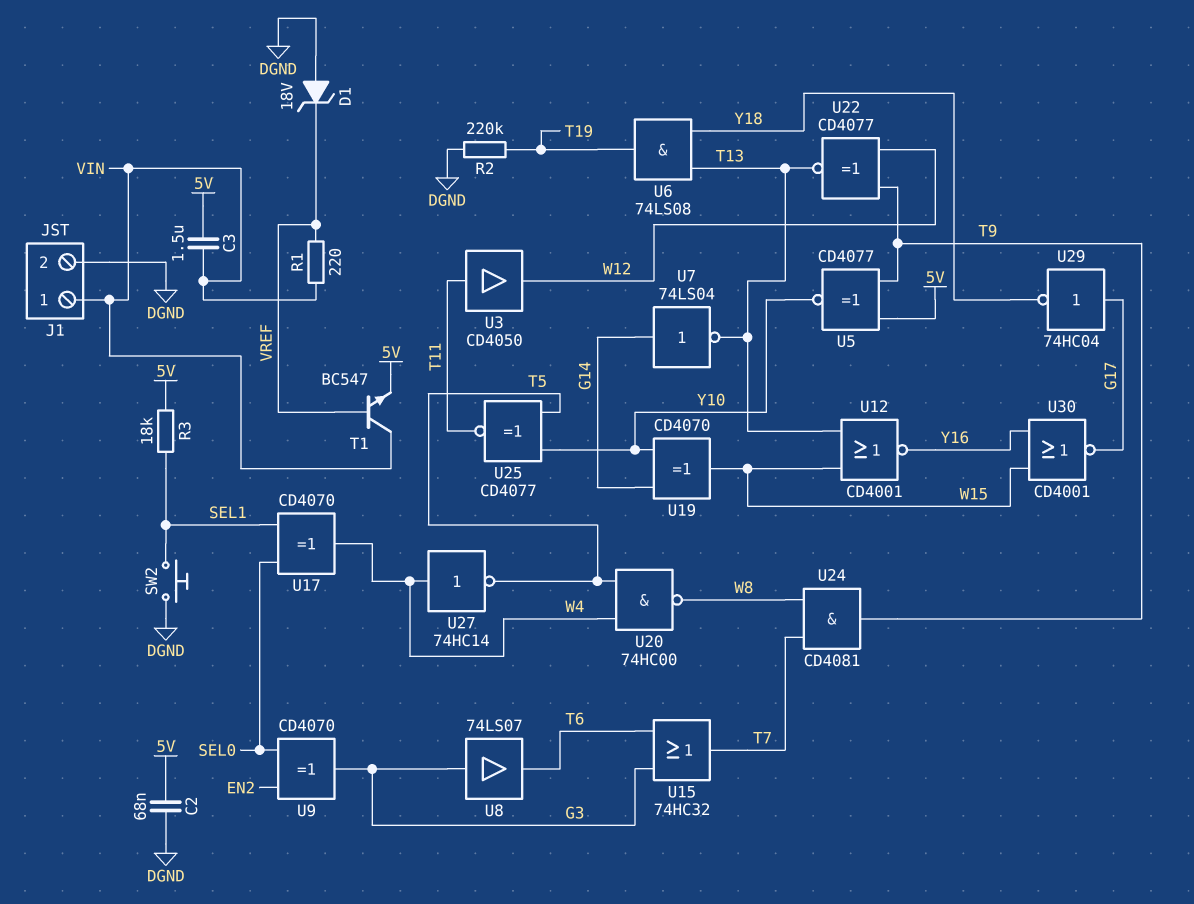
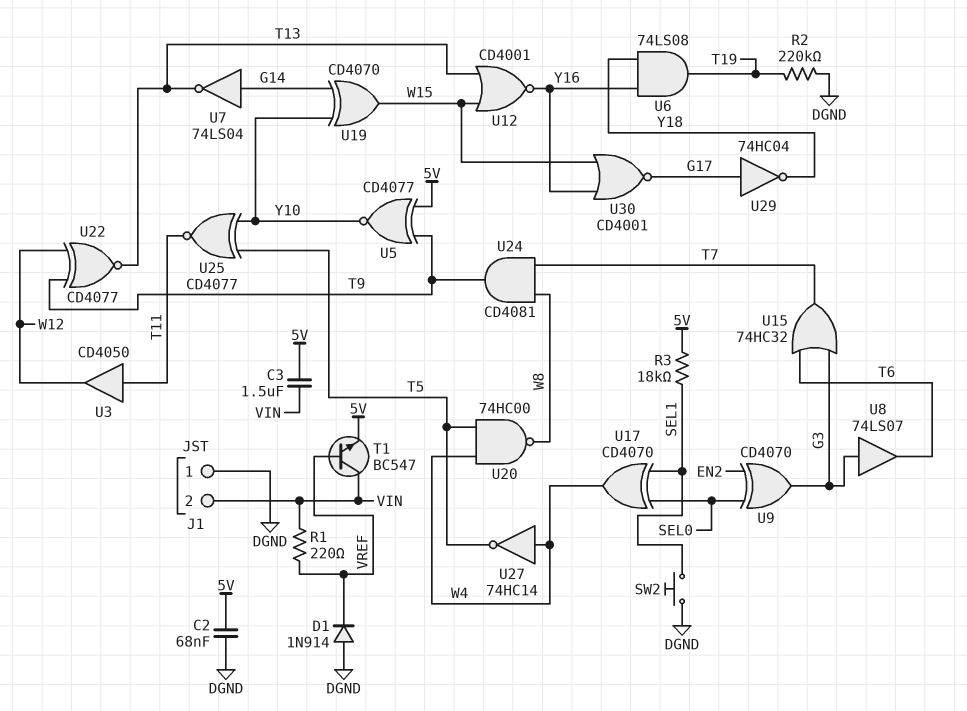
D1: zener 18V (A DGND, K VREF) -> diode 1N914 (A DGND, K VREF)
J1 pin 1: VIN -> DGND
J1 pin 2: DGND -> VIN
U6: AND 74LS08 (in T13, in Y18, out T19) -> AND 74LS08 (in Y16, in Y18, out T19)

